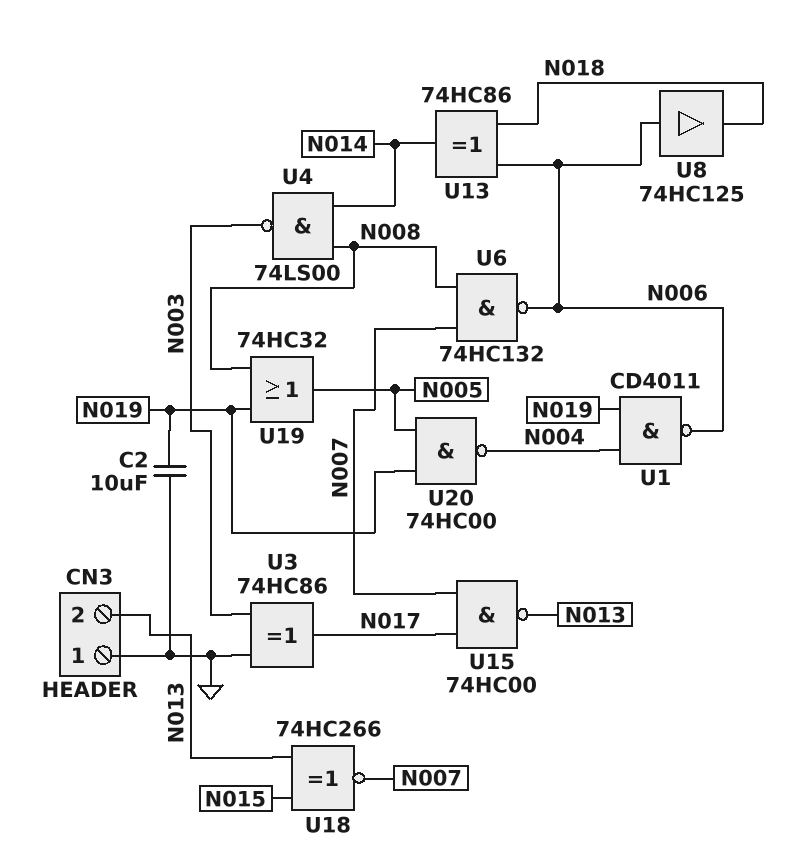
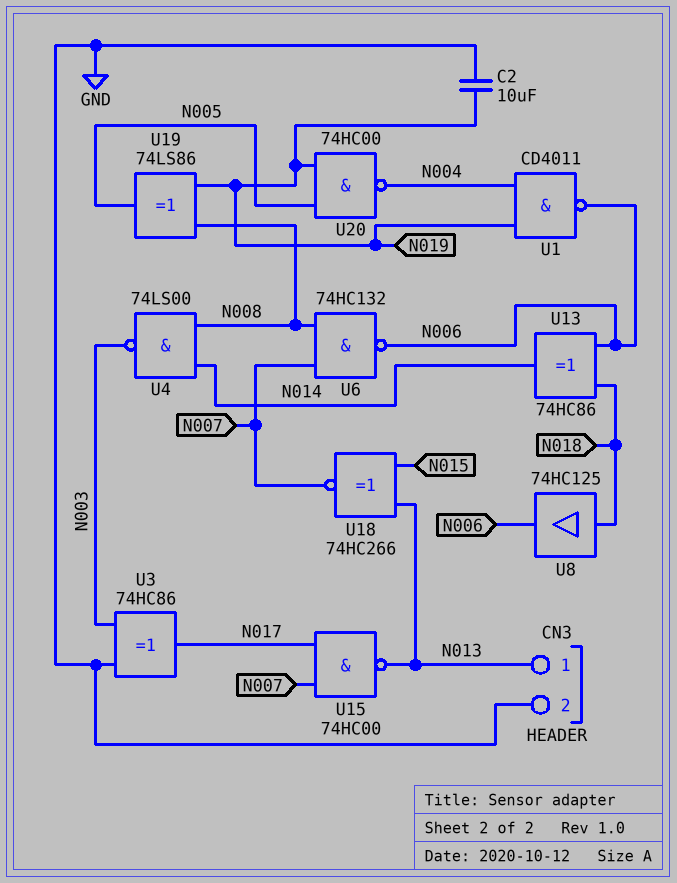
CN3 pin 1: GND -> N013
CN3 pin 2: N013 -> GND
U8: buffer 74HC125 (in N006, out N018) -> buffer 74HC125 (in N018, out N006)
U19: OR 74HC32 (in N008, in N019, out N005) -> XOR 74LS86 (in N008, in N019, out N005)

